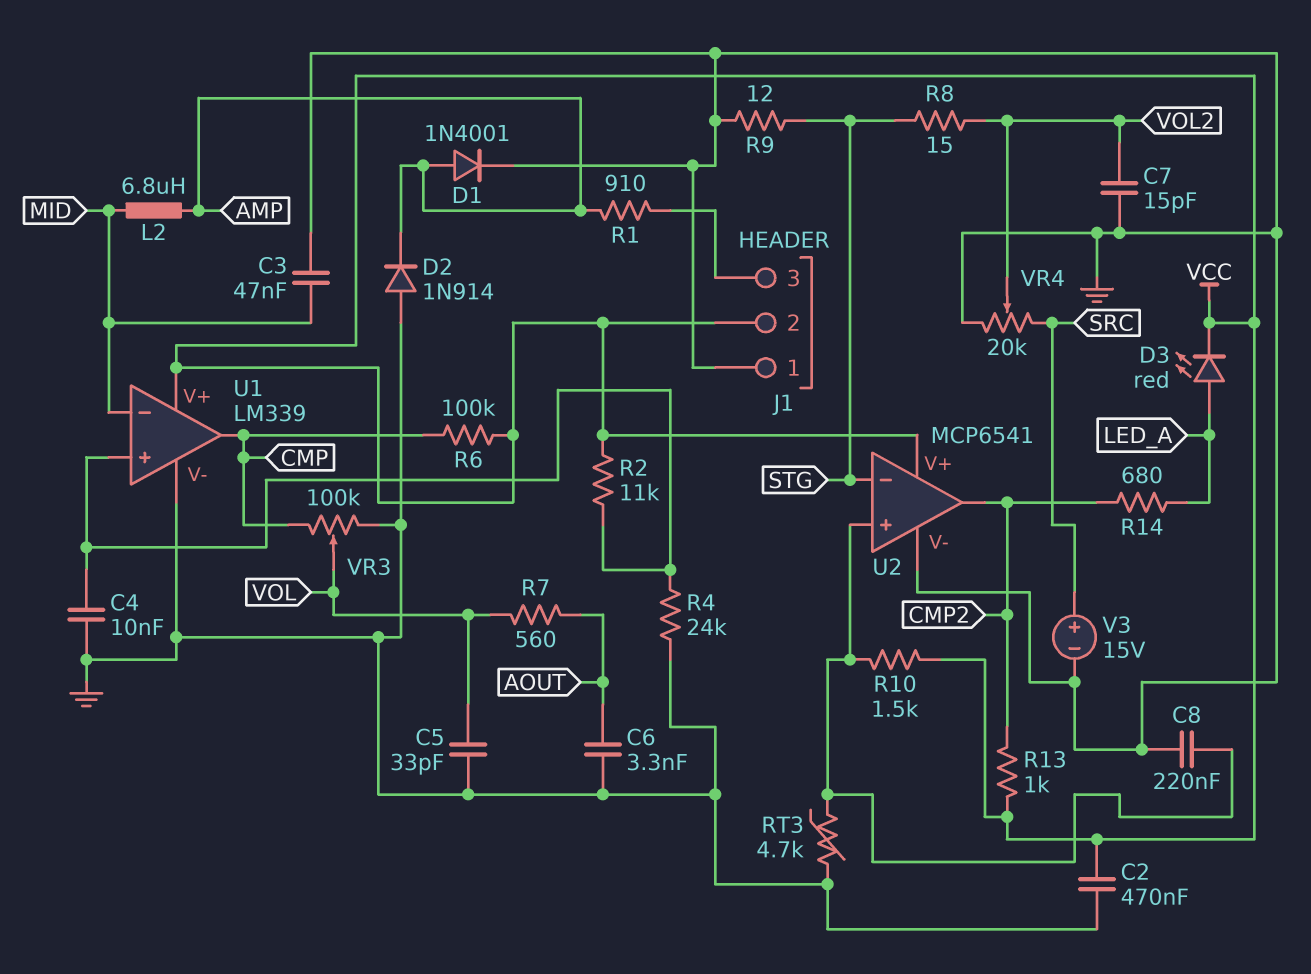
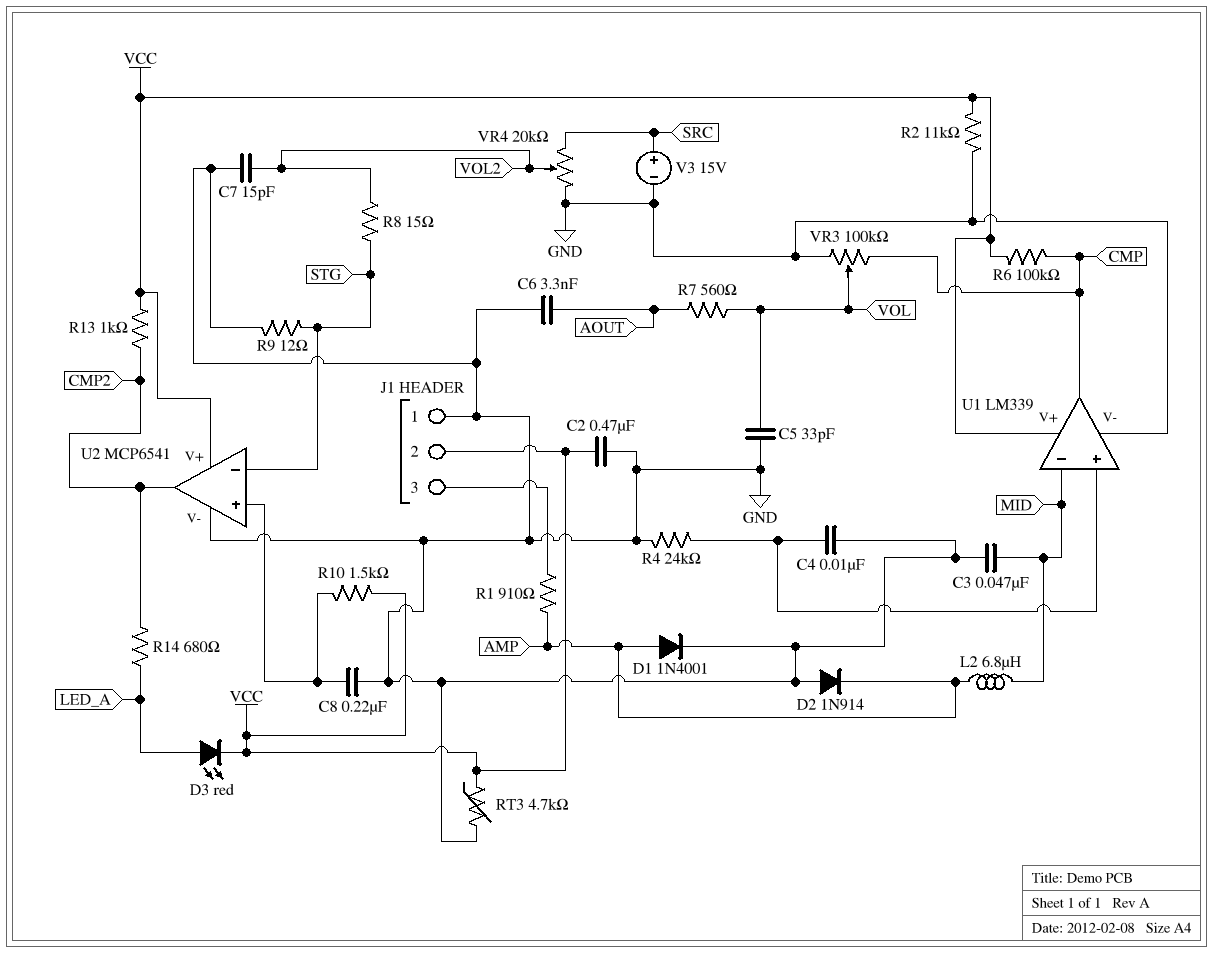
R2: 11k (U1/in+, VCC) -> 11k (GND, VCC)
RT3: 4.7k (GND, U2/in+) -> 4.7k (GND, VCC)

